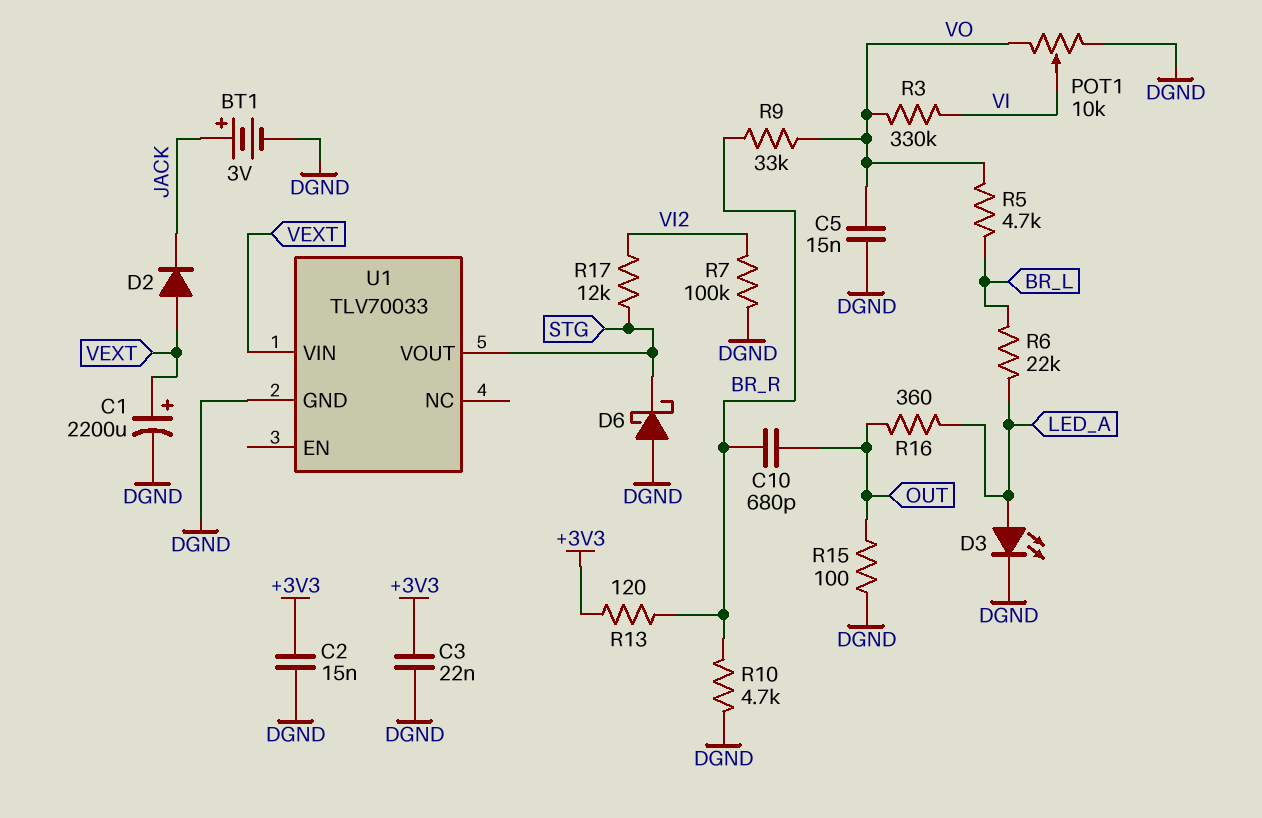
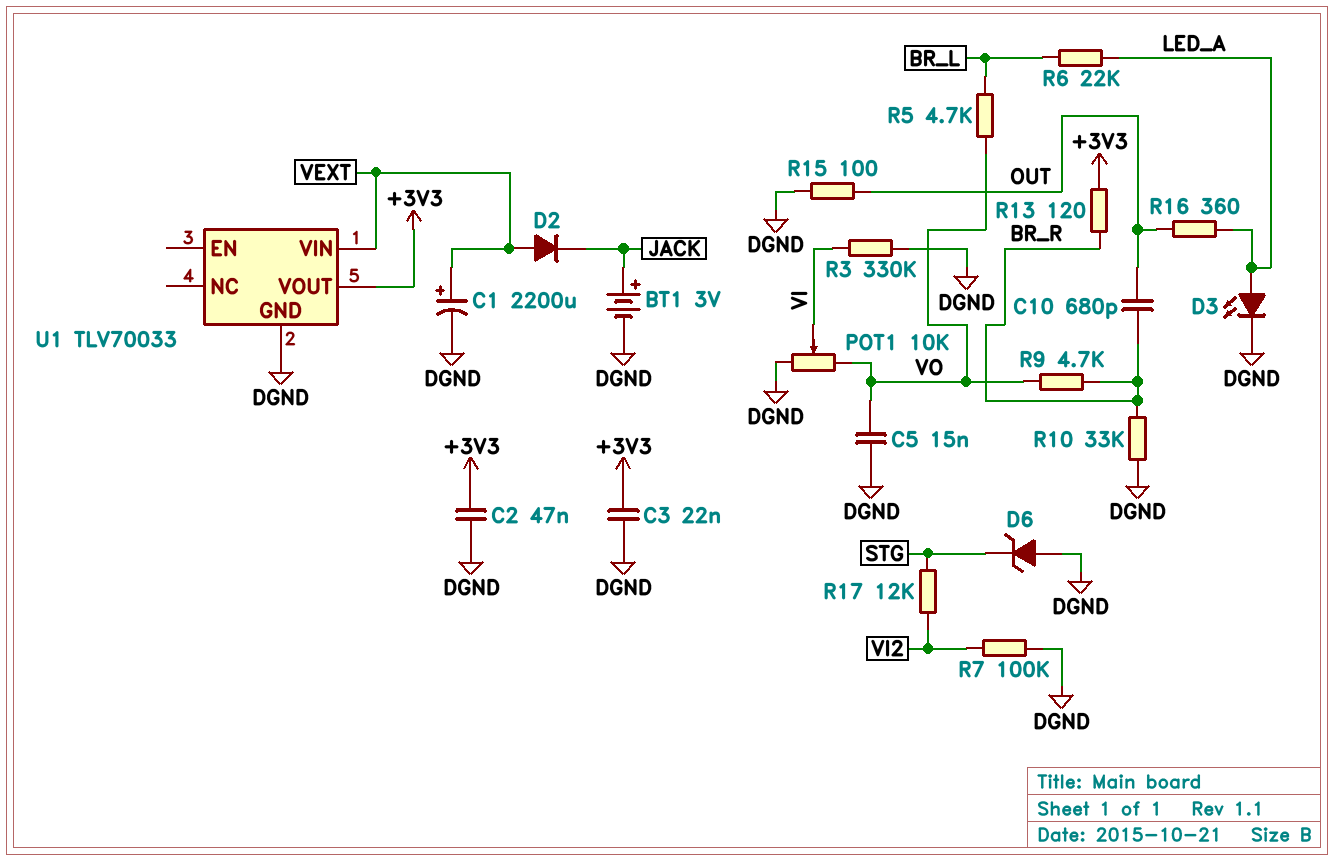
C2: 15nF (+3V3, DGND) -> 47nF (+3V3, DGND)
D6: schottky (A DGND, K STG) -> zener (A DGND, K STG)
R3: 330k (VI, VO) -> 330k (DGND, VI)
R9: 33k (BR_R, VO) -> 4.7k (BR_R, VO)
R10: 4.7k (BR_R, DGND) -> 33k (BR_R, DGND)
U1 pin VOUT: STG -> +3V3

